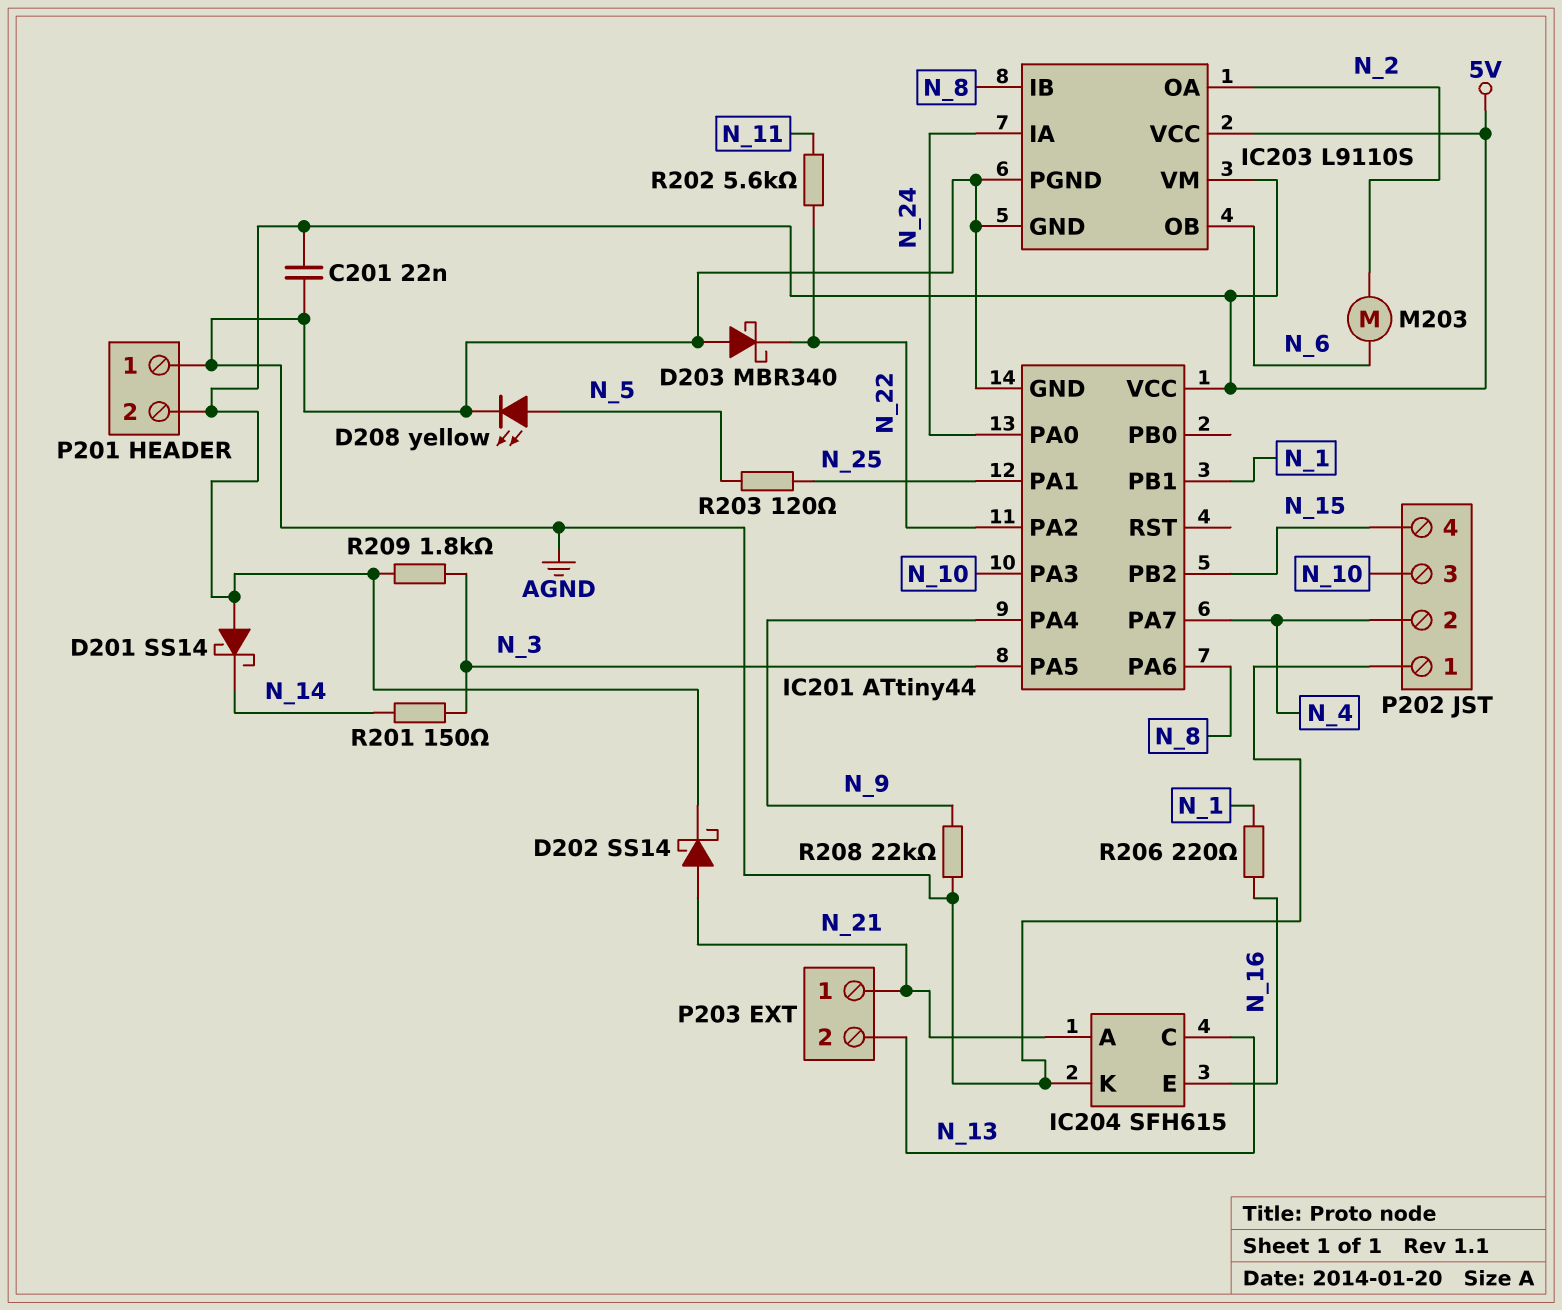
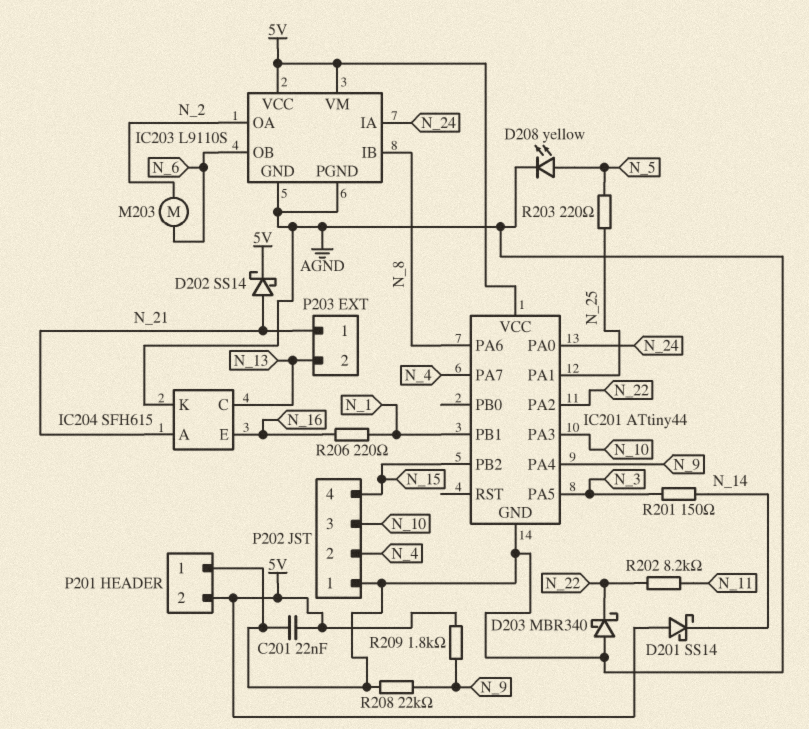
R202: 5.6k (N_11, N_22) -> 8.2k (N_11, N_22)
R203: 120 (N_5, N_25) -> 220 (N_5, N_25)
R209: 1.8k (5V, N_3) -> 1.8k (5V, N_9)

